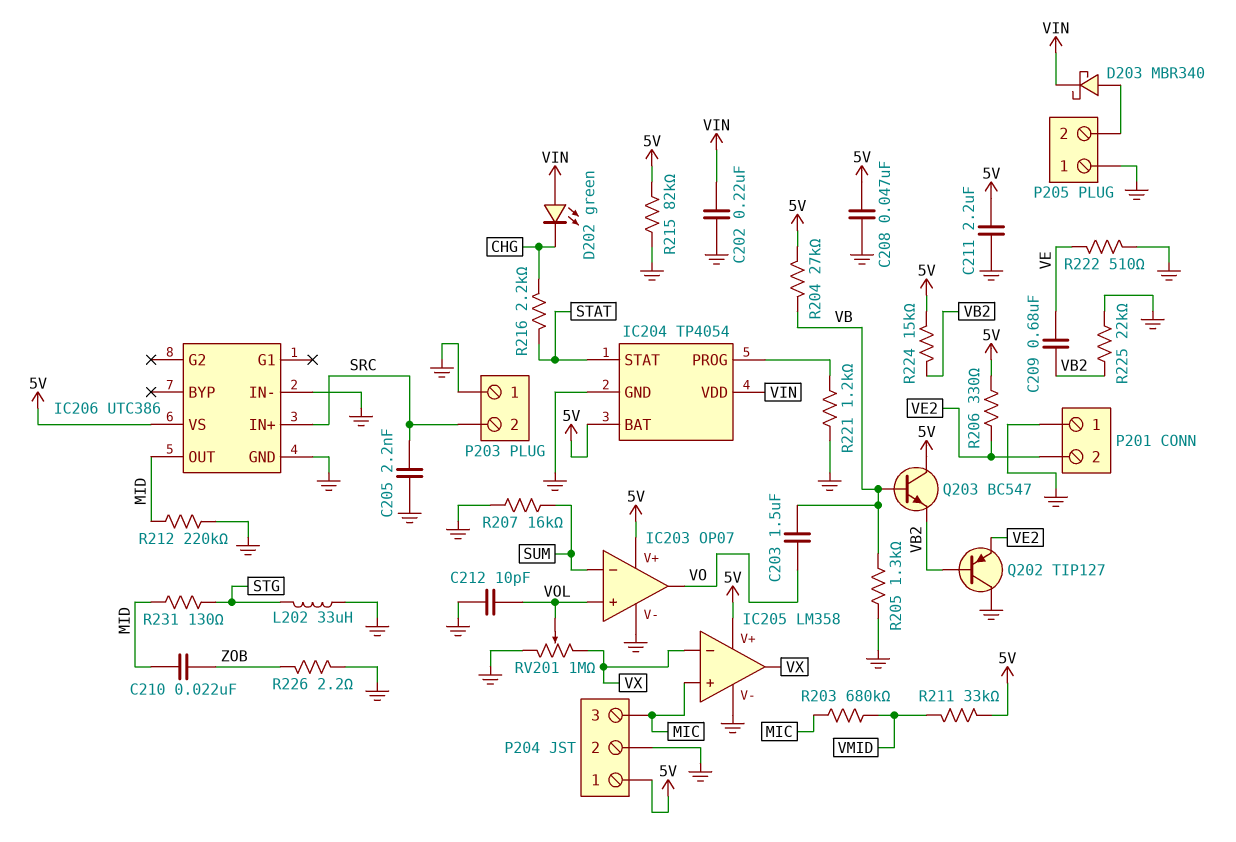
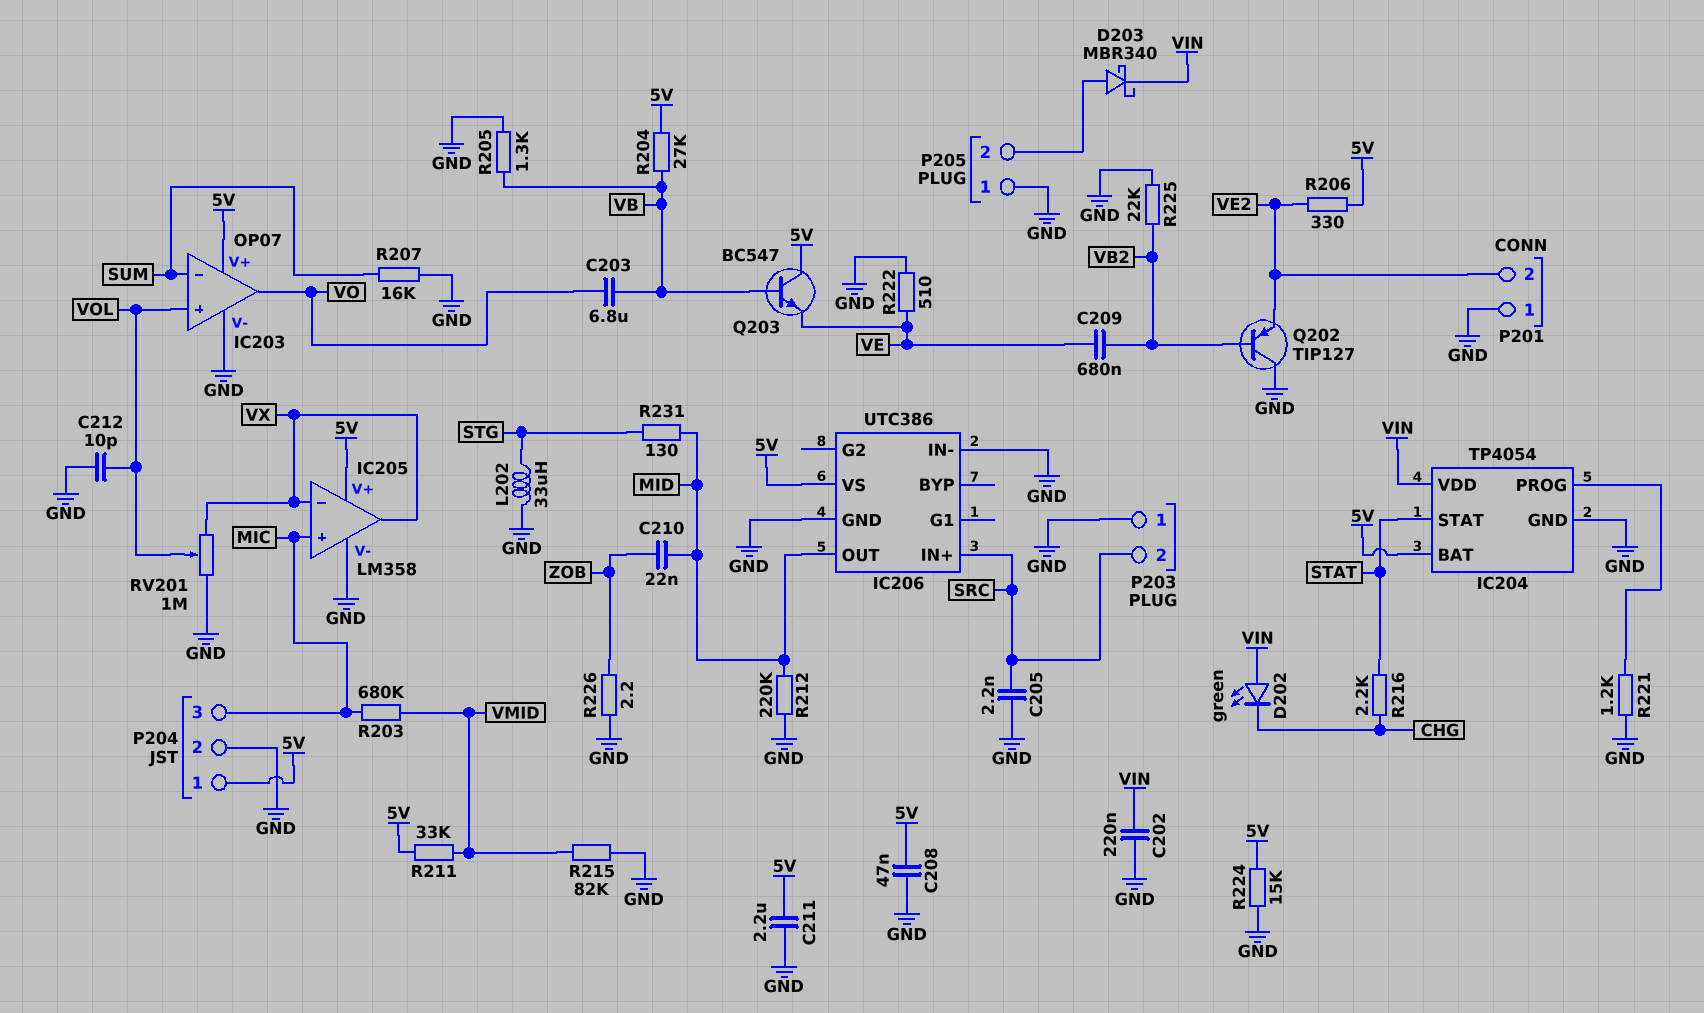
C203: 1.5uF (VB, VO) -> 6.8uF (VB, VO)
Q203: NPN BC547 (B VB, C 5V, E VB2) -> NPN BC547 (B VB, C 5V, E VE)
R215: 82k (5V, GND) -> 82k (GND, VMID)
R224: 15k (5V, VB2) -> 15k (5V, GND)

